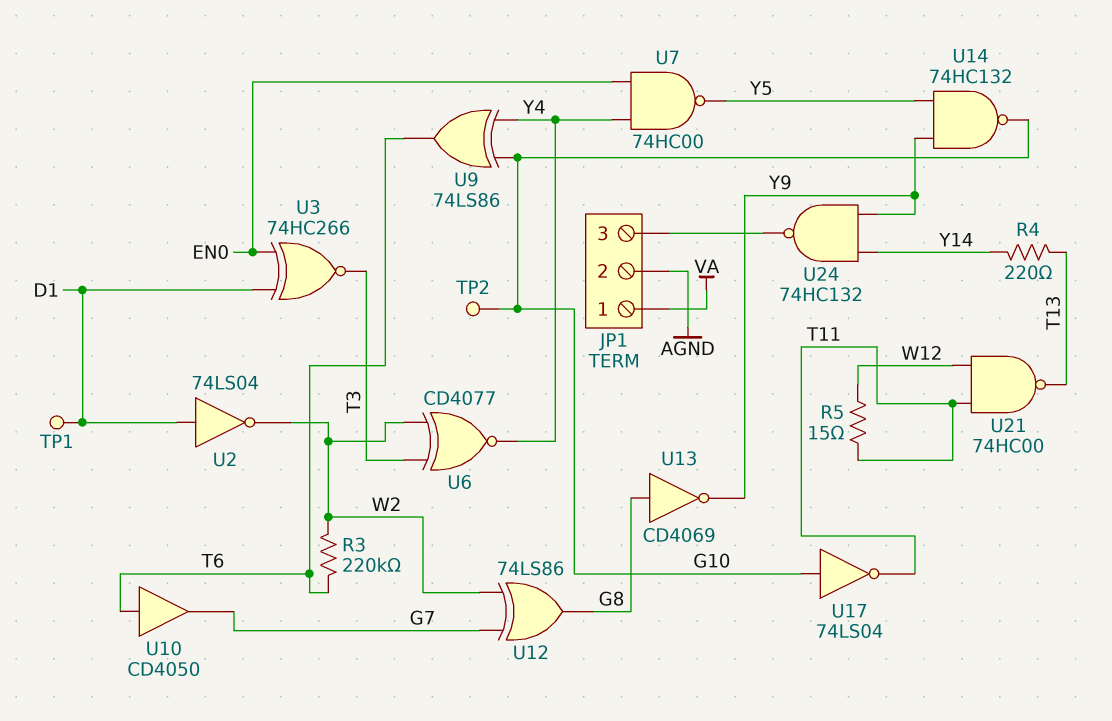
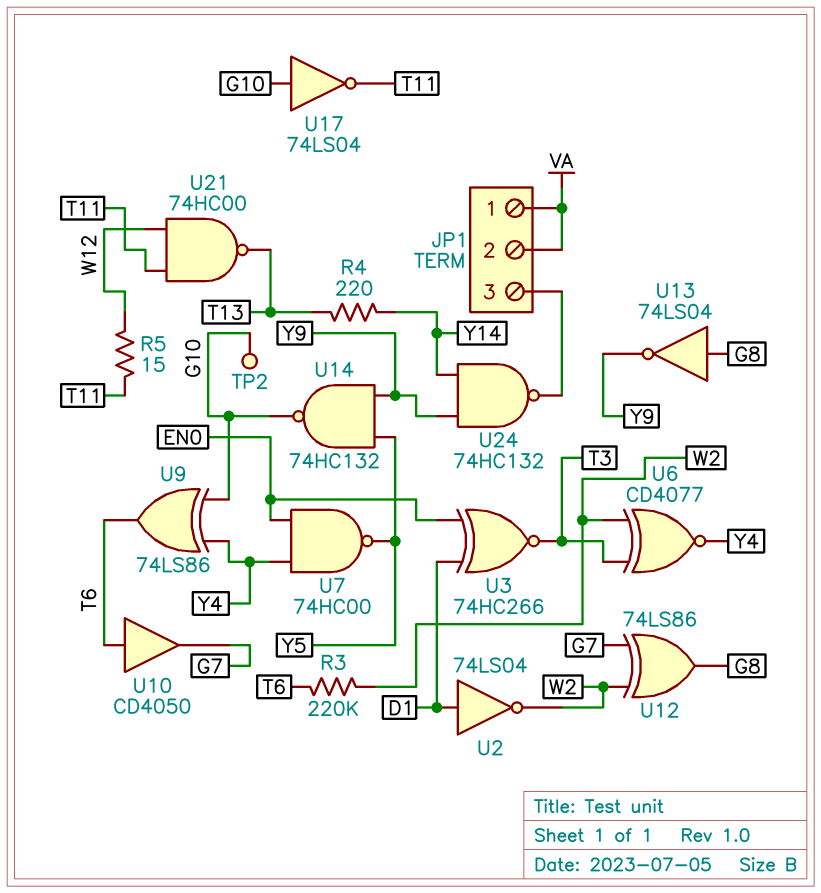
JP1 pin 2: AGND -> VA
TP1: test point (D1) -> none
U13: NOT CD4069 (in G8, out Y9) -> NOT 74LS04 (in G8, out Y9)

